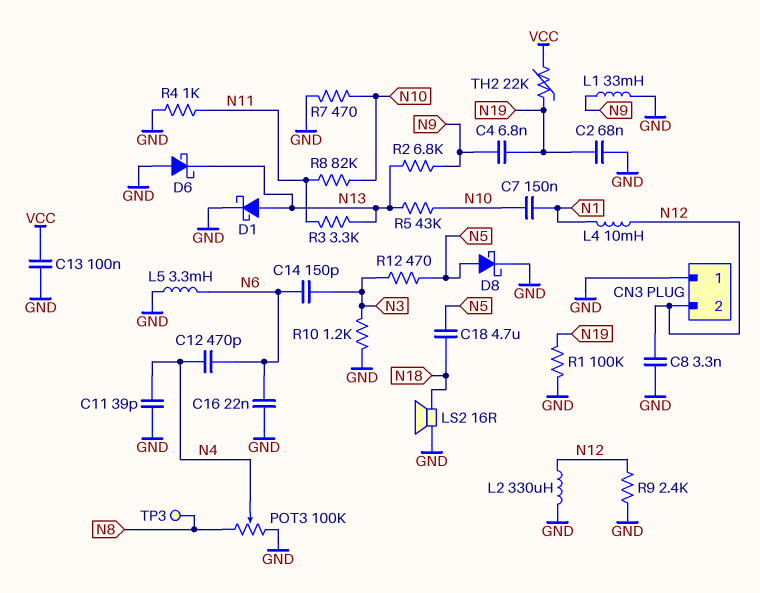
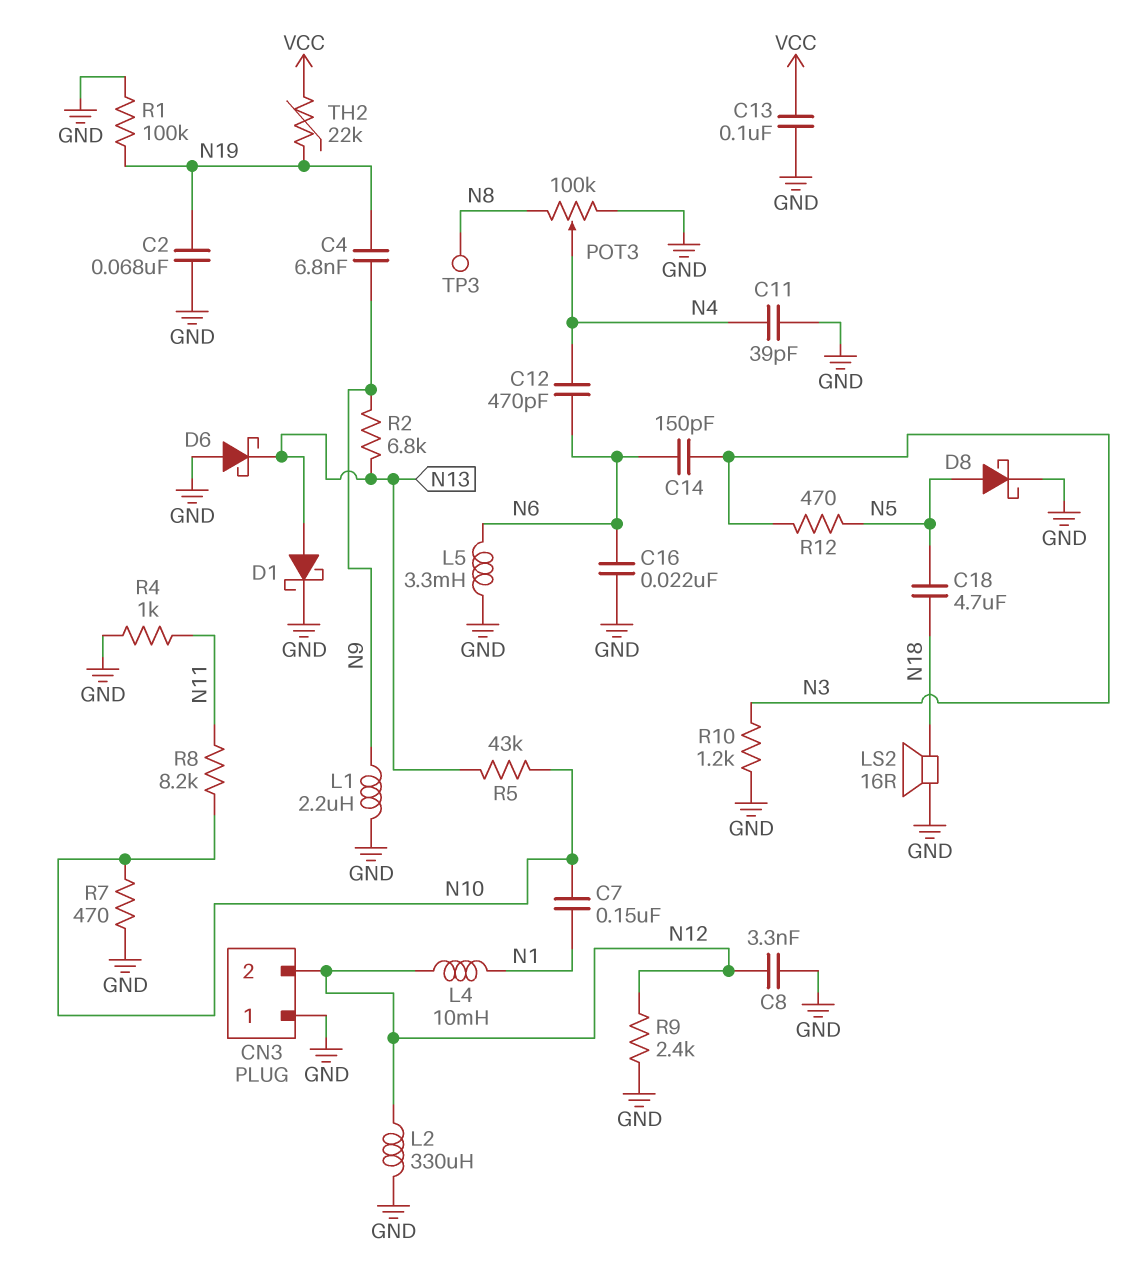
L1: 33mH (GND, N9) -> 2.2uH (GND, N9)
R3: 3.3k (N11, N13) -> none
R8: 82k (N10, N11) -> 8.2k (N10, N11)

